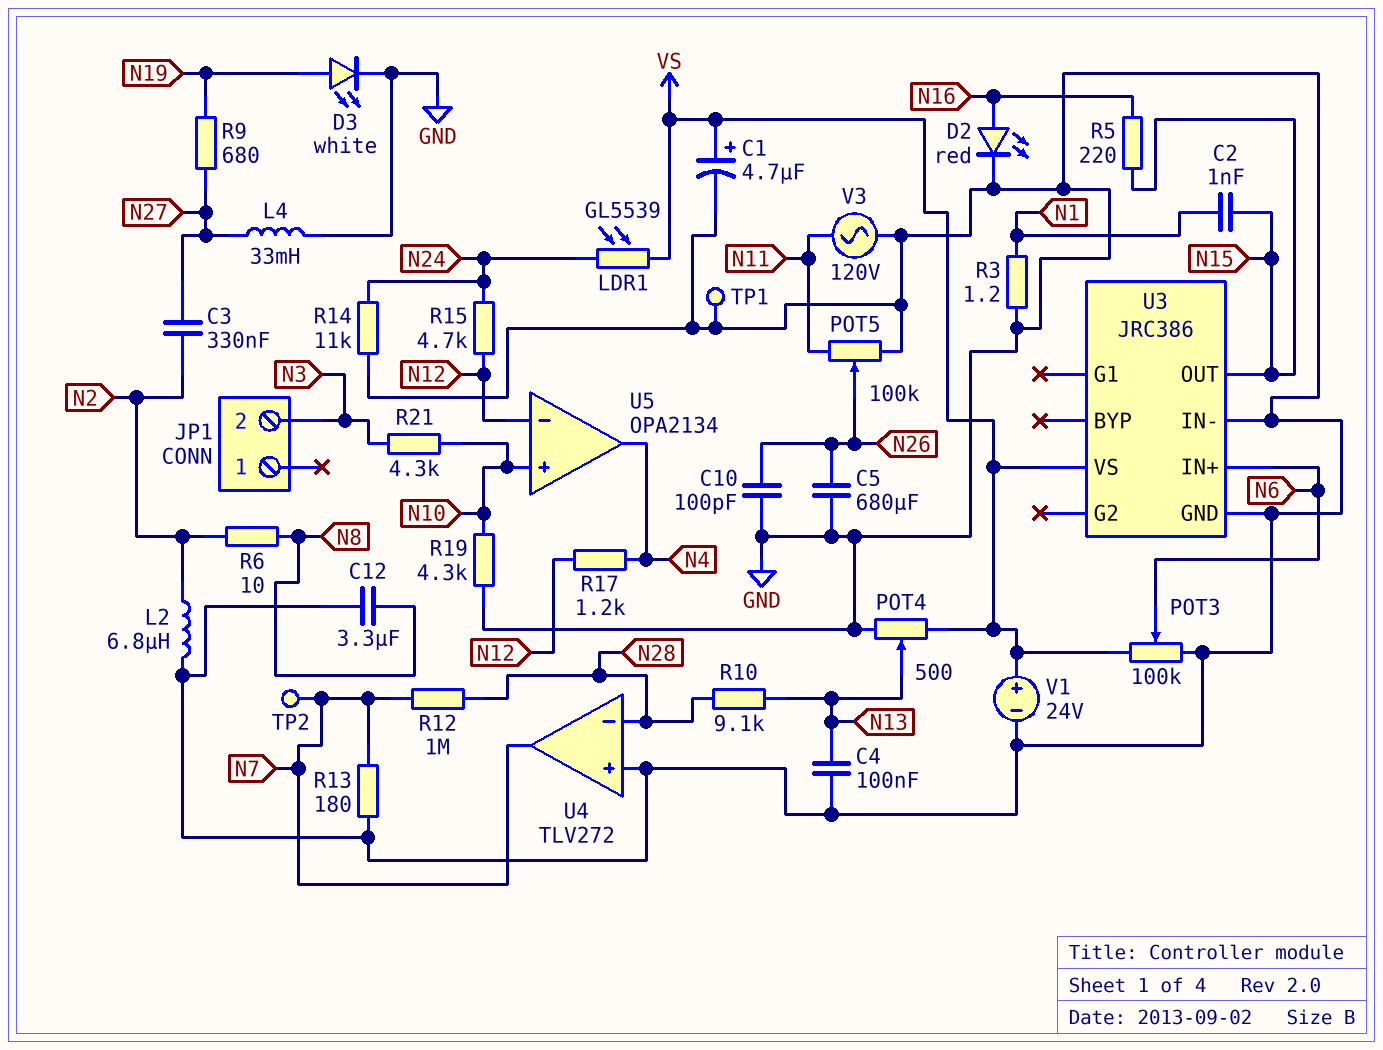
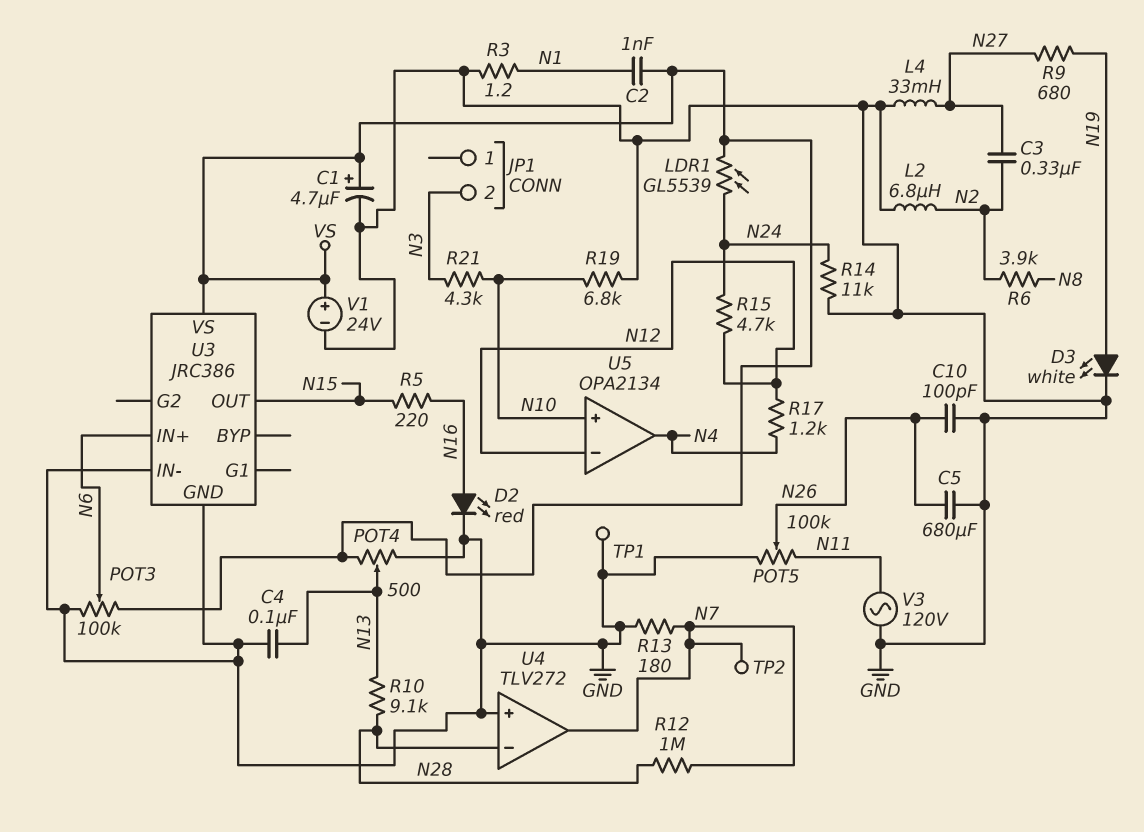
C2: 1nF (N1, N15) -> 1nF (N1, VS)
C12: 3.3uF (GND, N8) -> none
R6: 10 (N2, N8) -> 3.9k (N2, N8)
R19: 4.3k (GND, N10) -> 6.8k (GND, N10)

